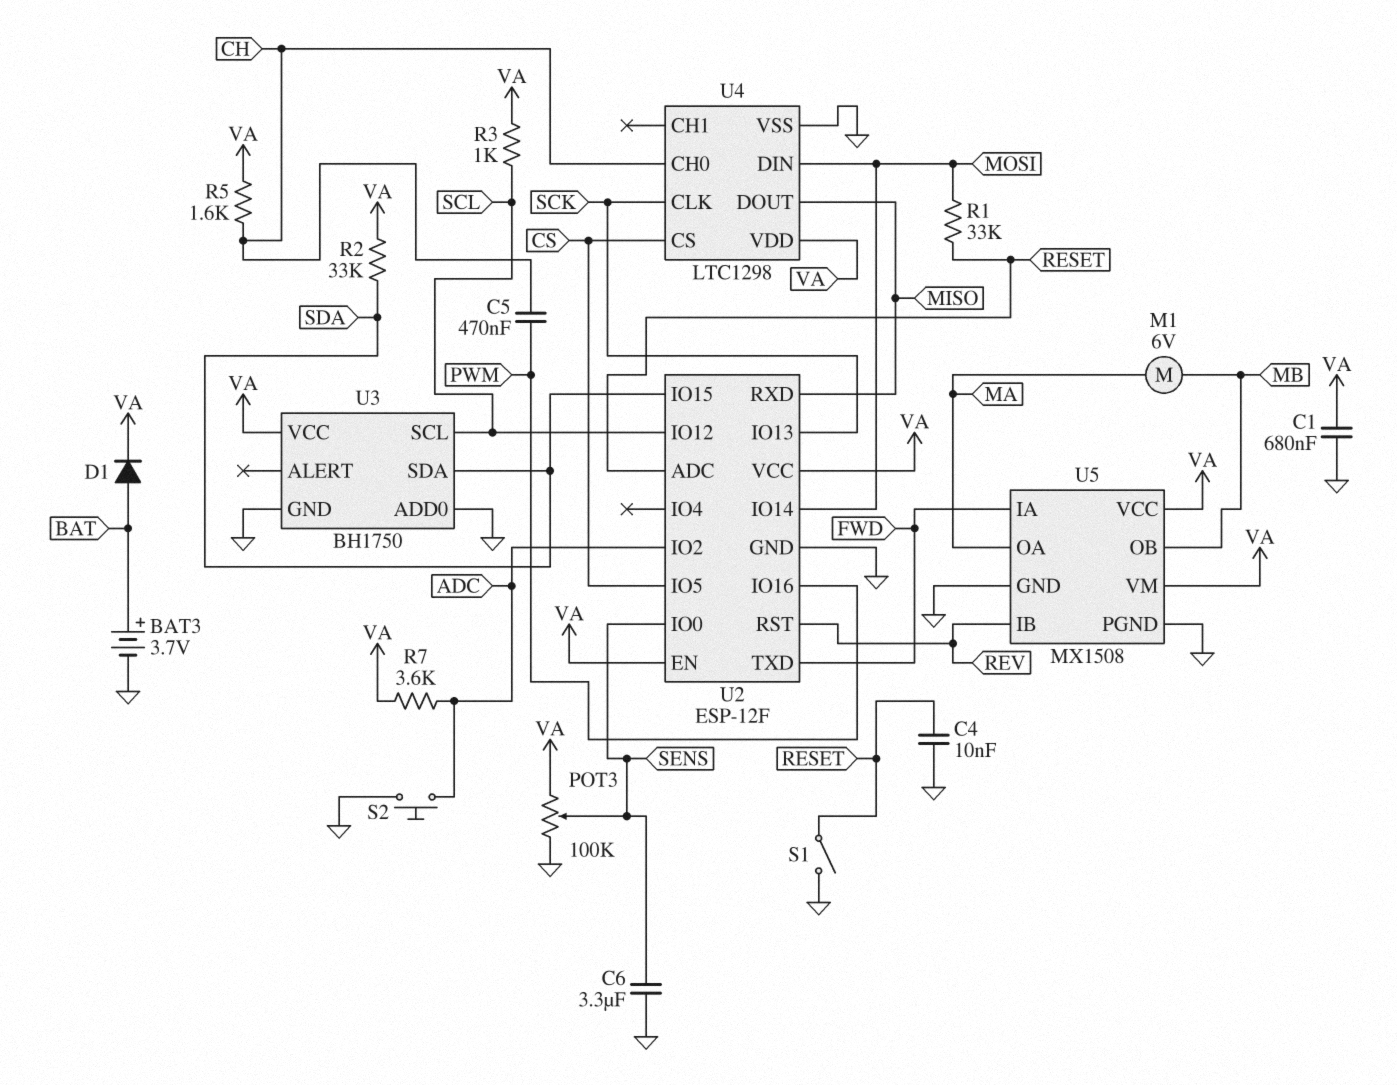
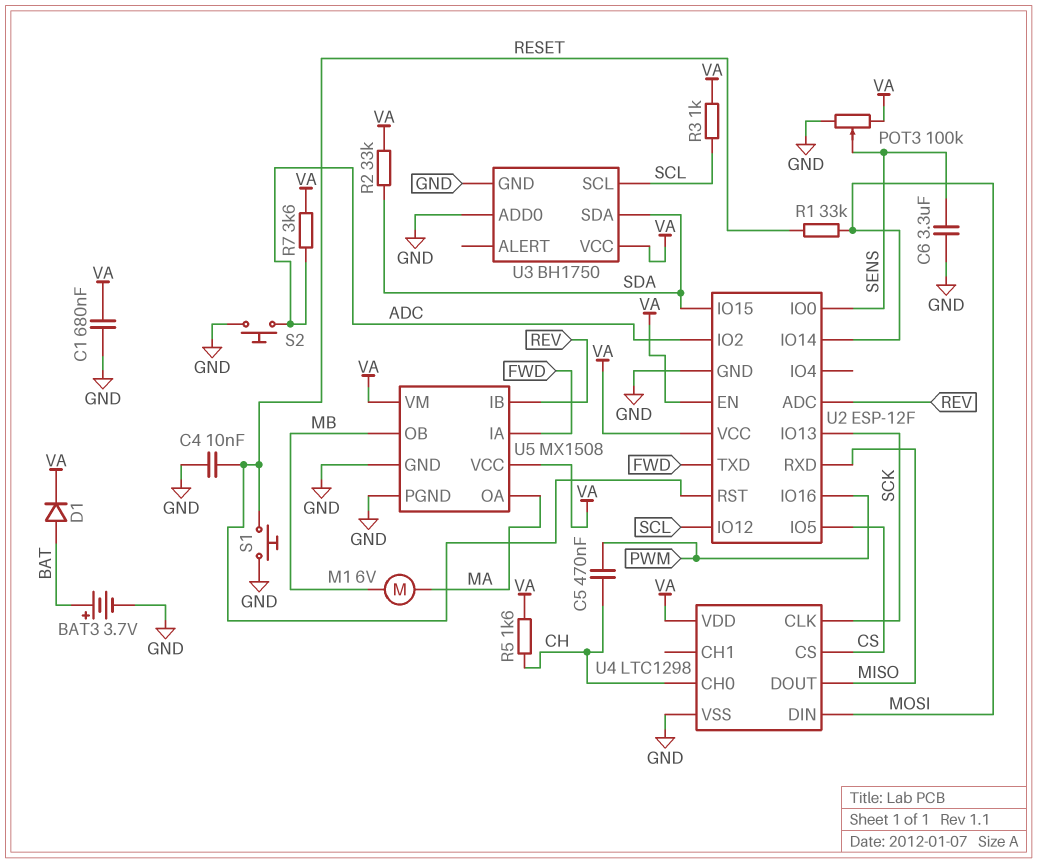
S1: switch (GND, RESET) -> button (GND, RESET)
U2 pin ADC: RESET -> REV
U2 pin RST: REV -> RESET

